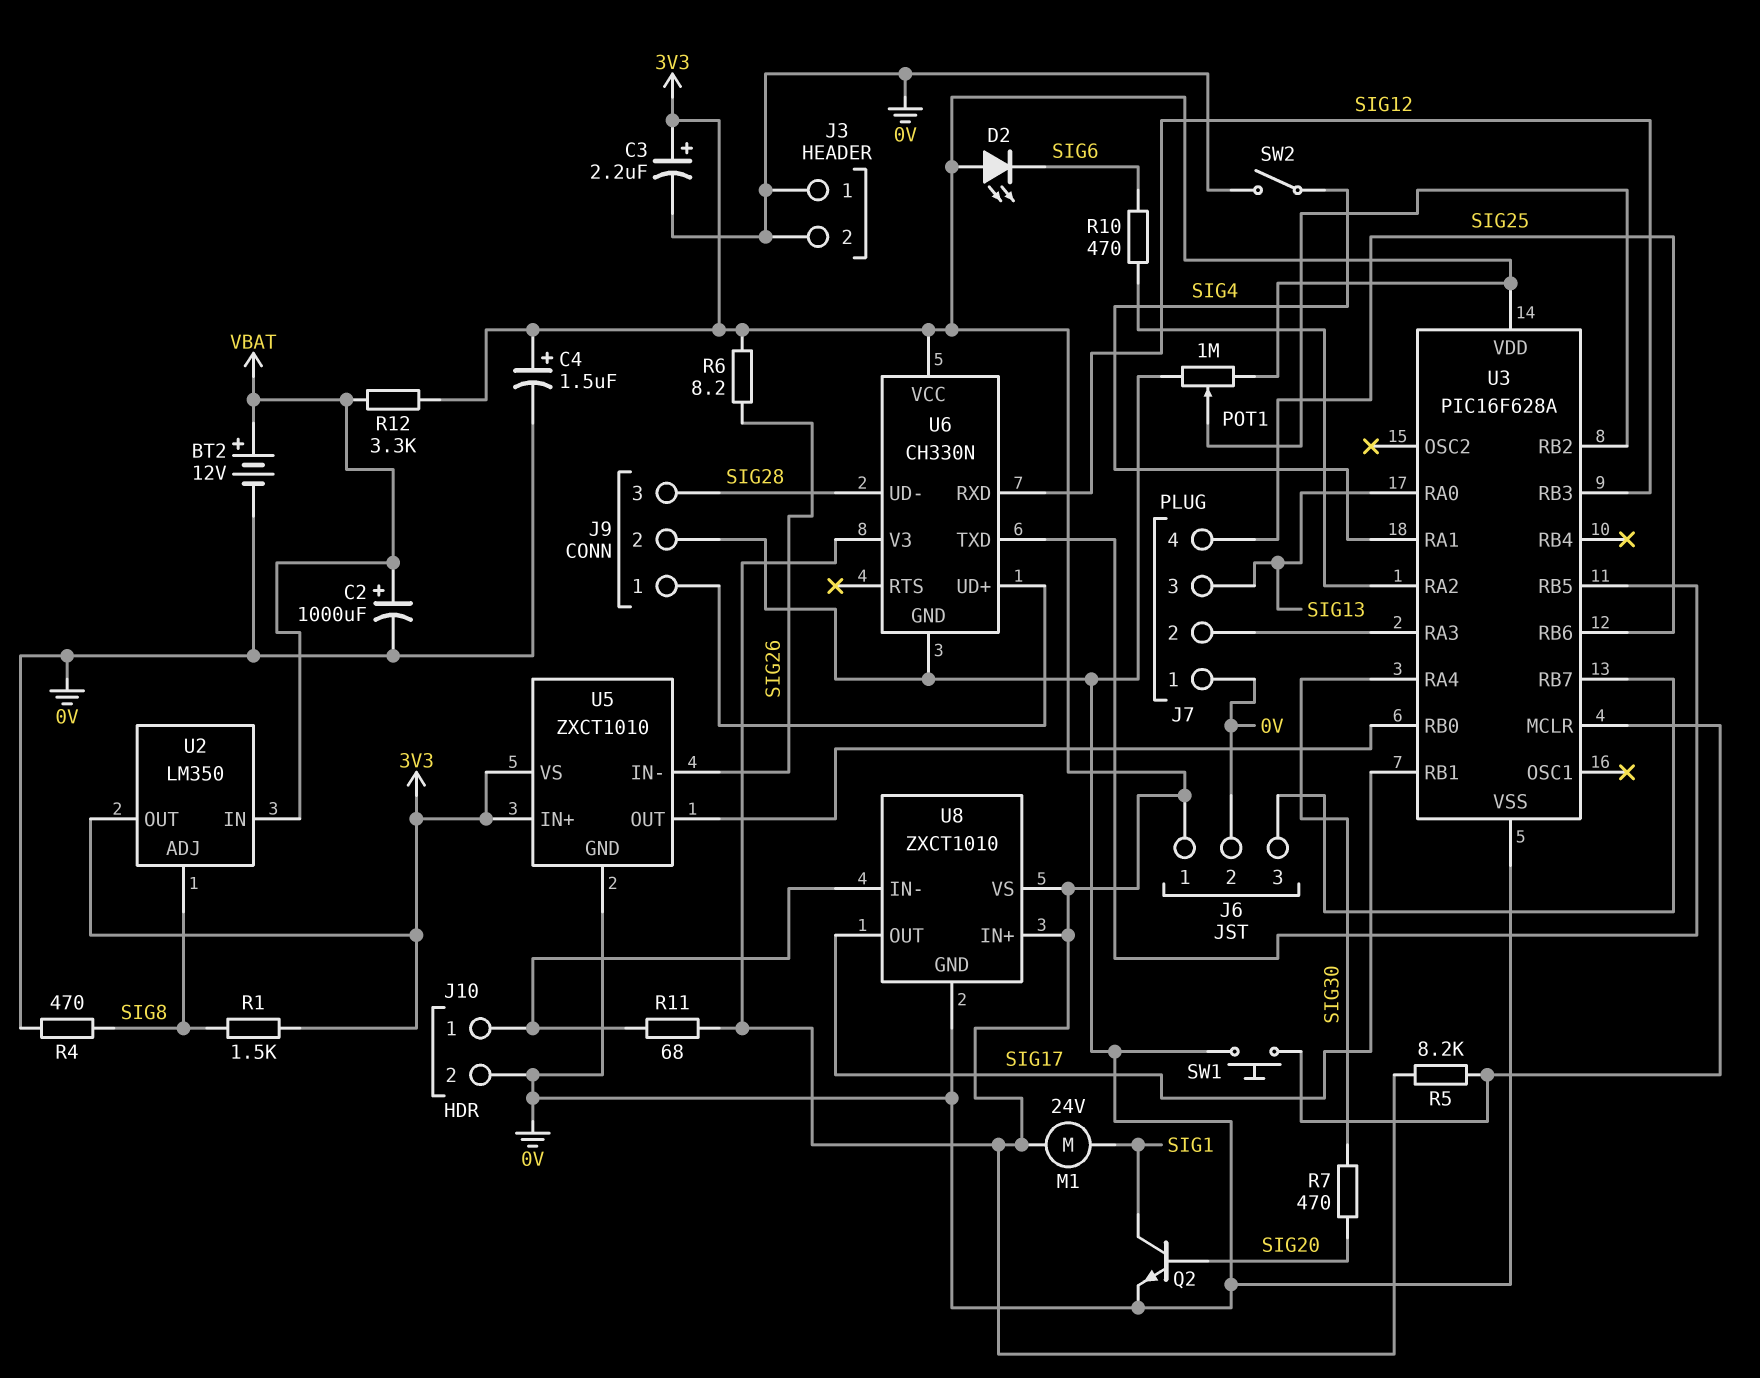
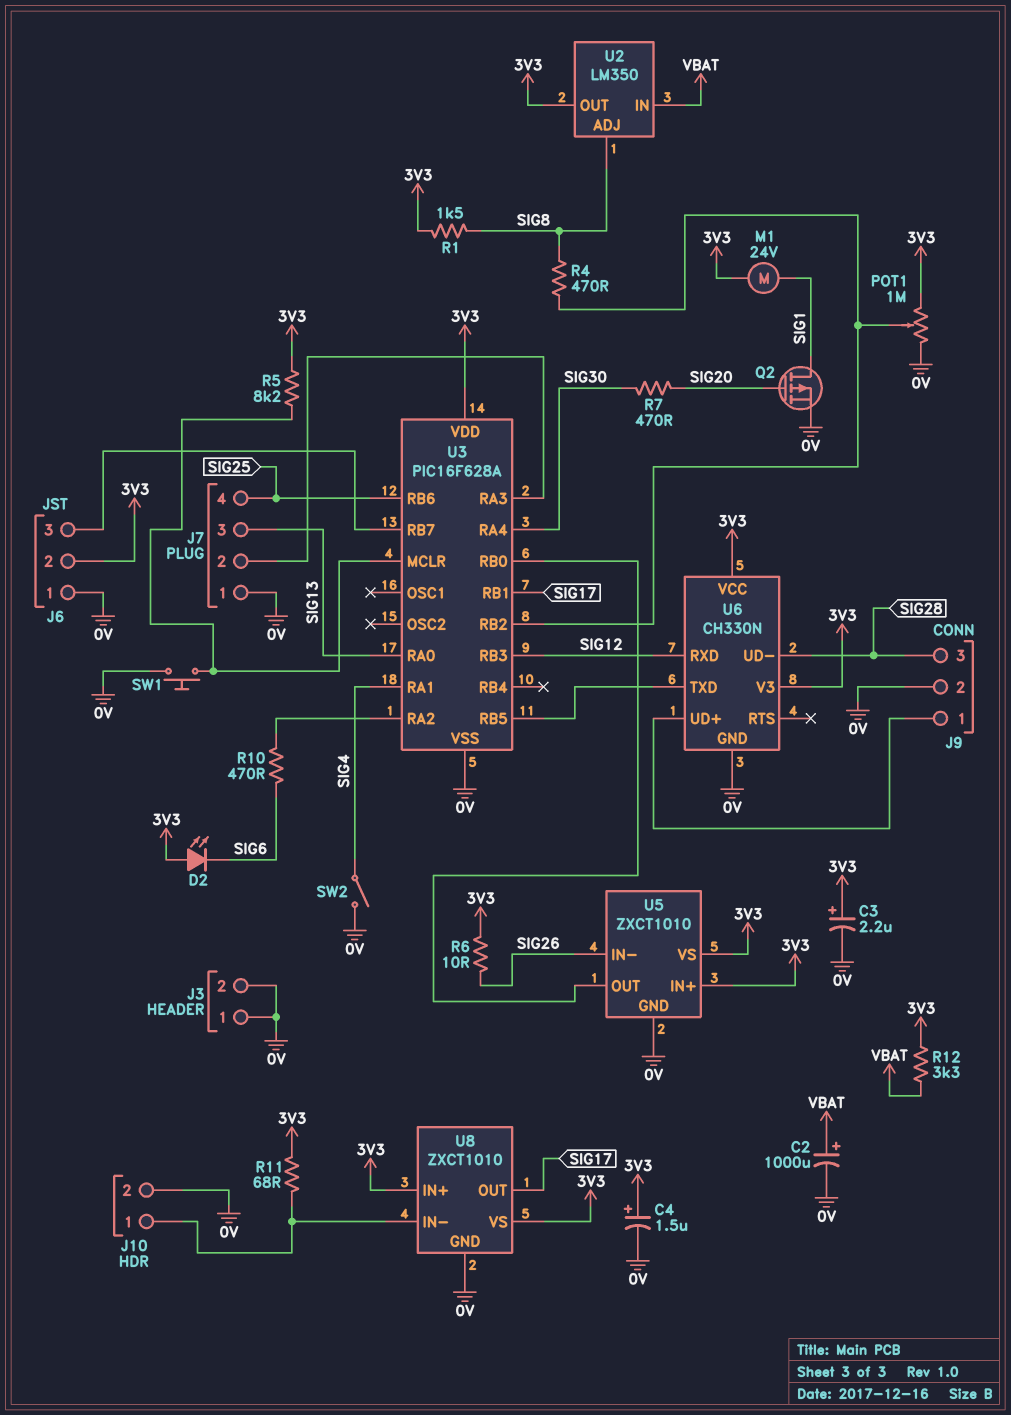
BT2: 12V (plus VBAT, minus 0V) -> none
J6 pin 1: 3V3 -> 0V
J6 pin 2: 0V -> 3V3
Q2: NPN (B SIG20, C SIG1, E 0V) -> PMOS (G SIG20, D SIG1, S 0V)
R4: 470 (0V, SIG8) -> 470 (SIG8, U3/RB2)
R6: 8.2 (3V3, SIG26) -> 10 (3V3, SIG26)

